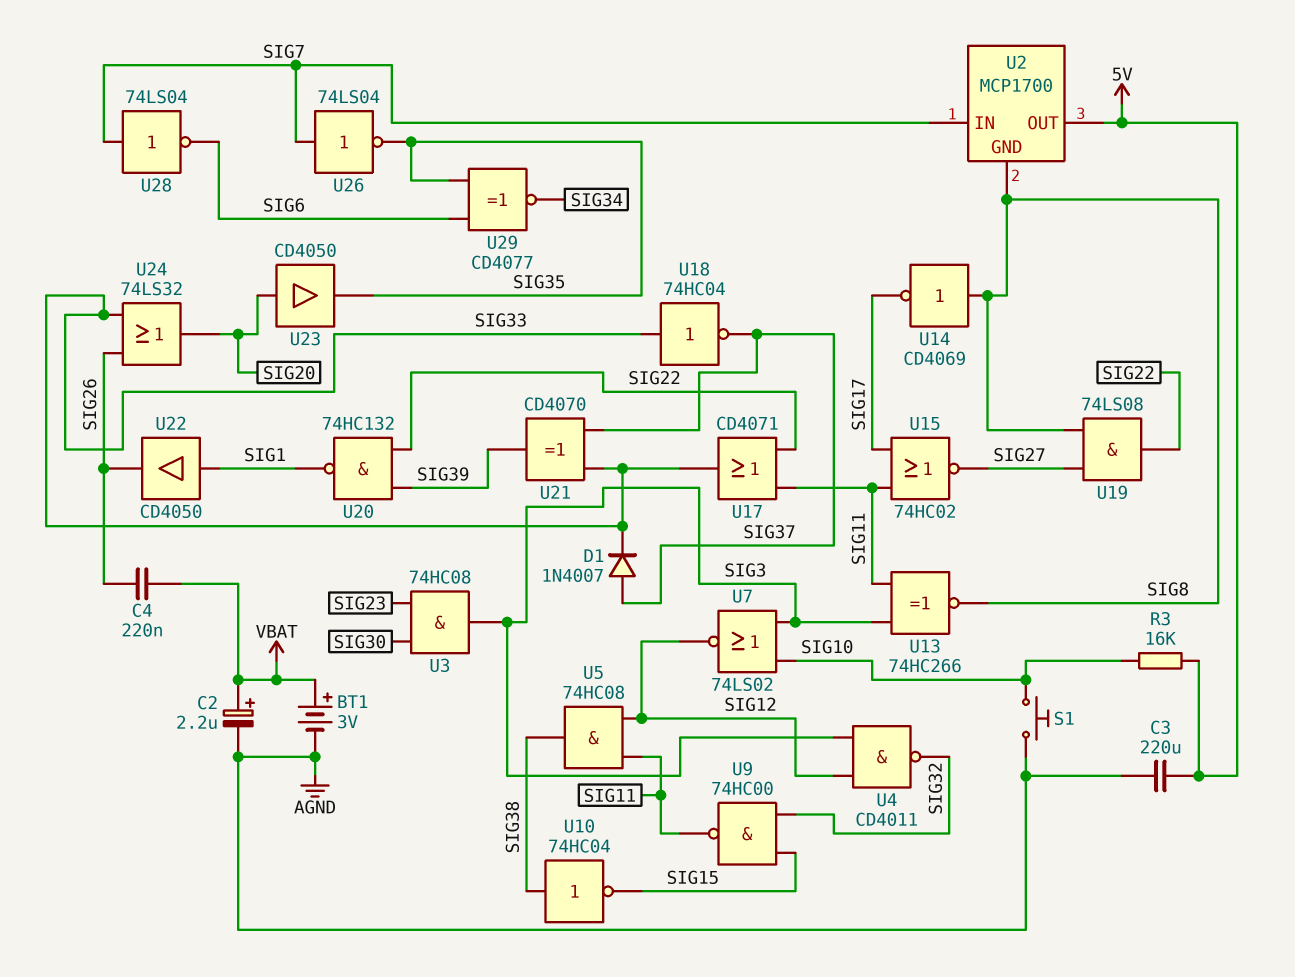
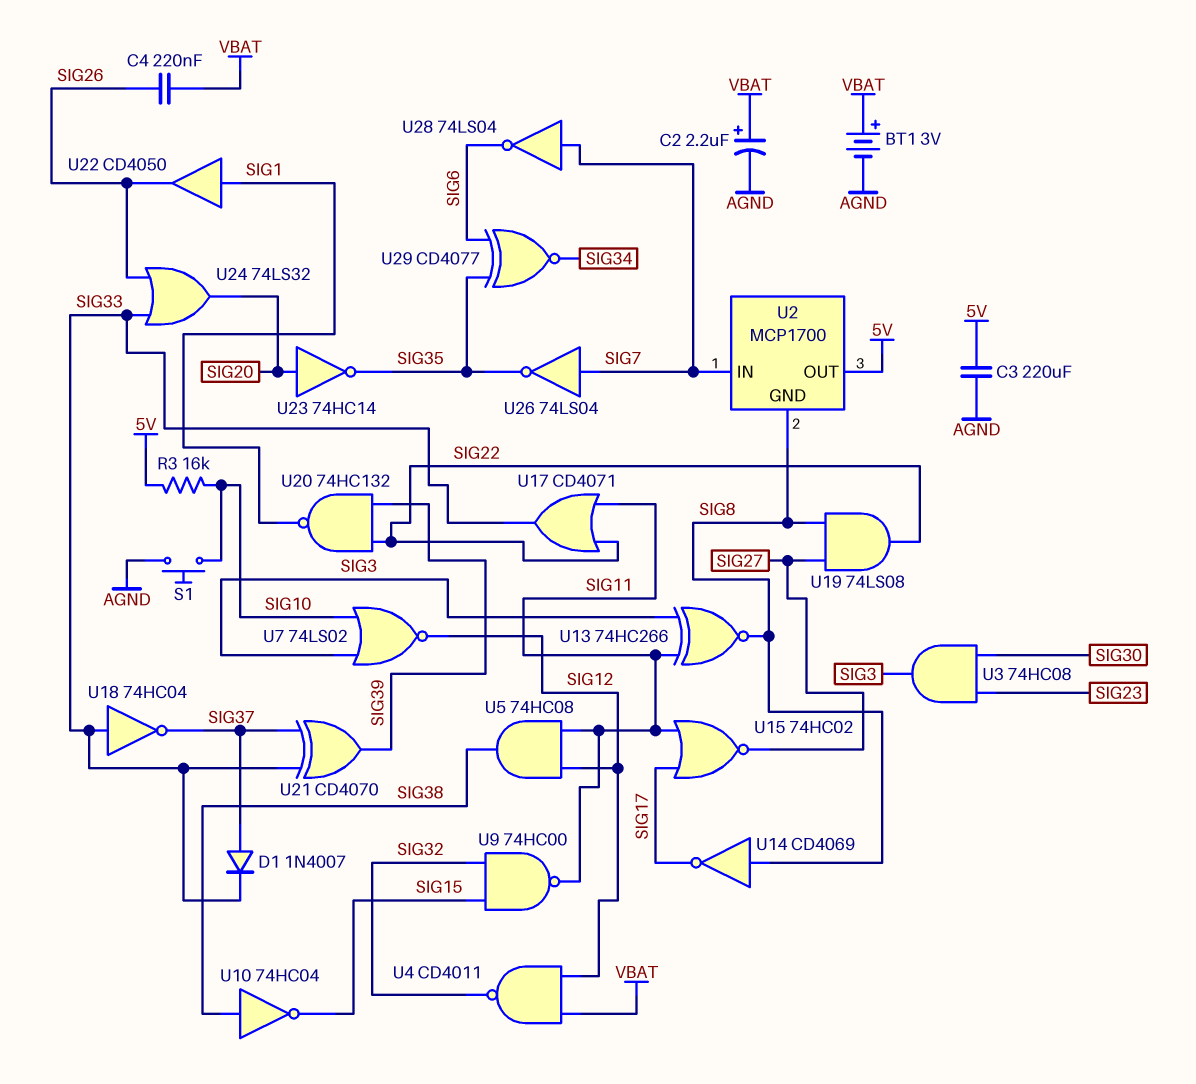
U4: NAND CD4011 (in SIG3, in SIG12, out SIG32) -> NAND CD4011 (in SIG12, in VBAT, out SIG32)
U23: buffer CD4050 (in SIG20, out SIG35) -> NOT 74HC14 (in SIG20, out SIG35)

